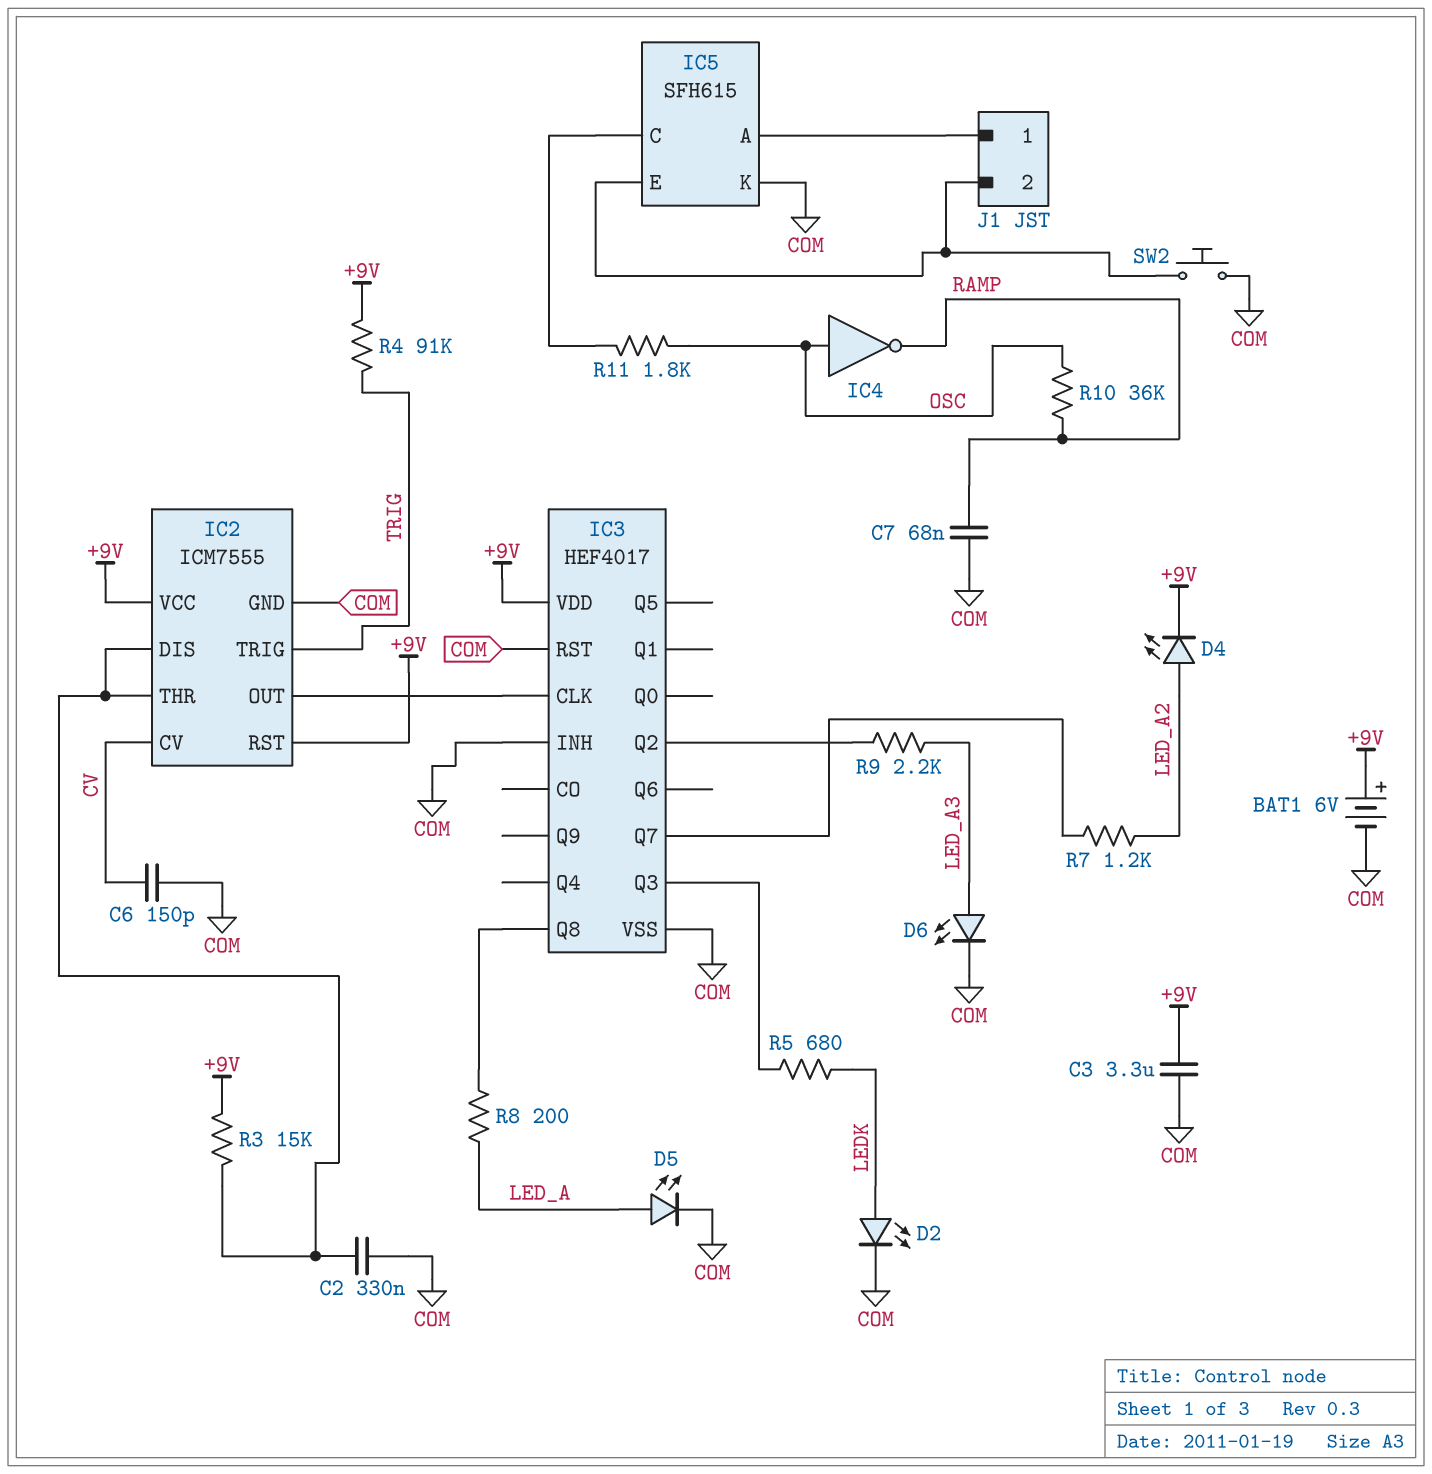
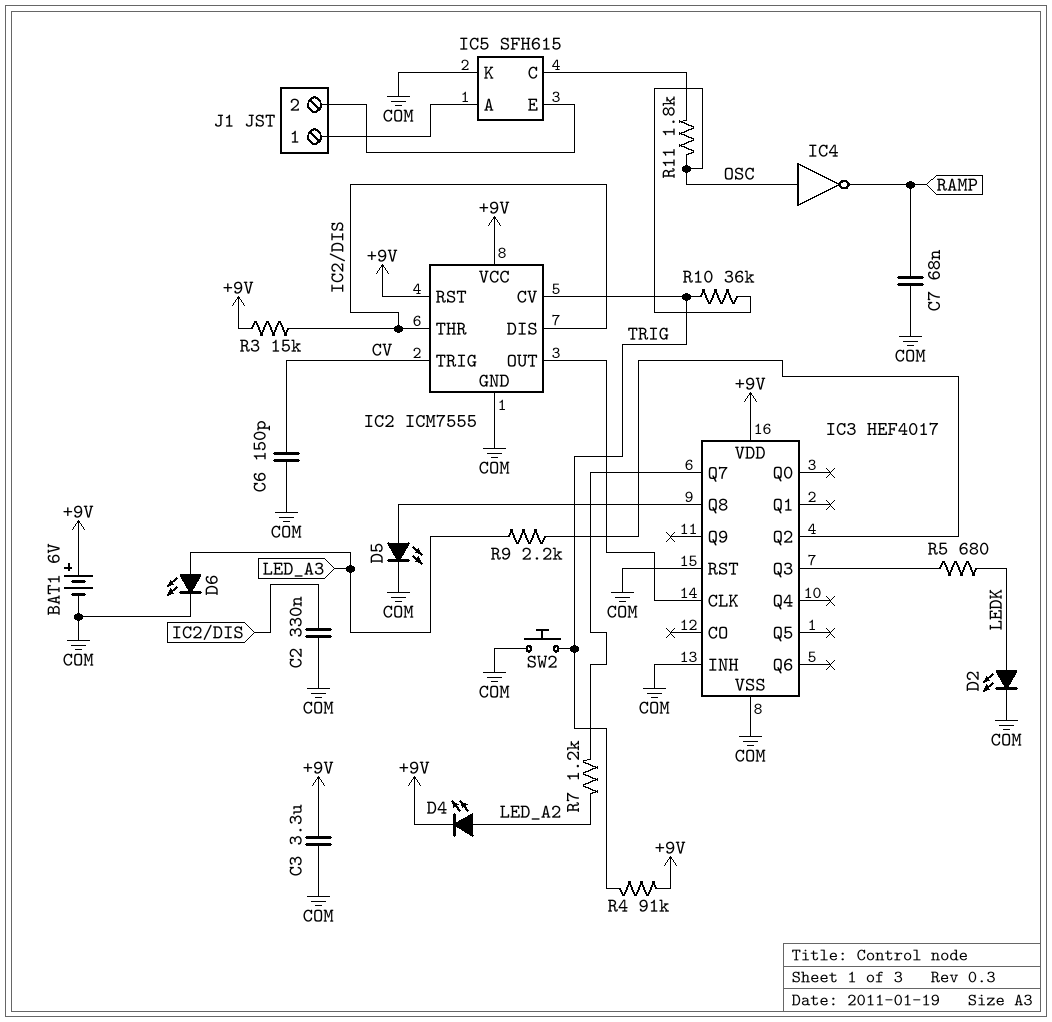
D5: LED (A LED_A, K COM) -> LED (A IC3/Q8, K COM)
IC2 pin CV: CV -> TRIG
IC2 pin TRIG: TRIG -> CV
R8: 200 (IC3/Q8, LED_A) -> none
R10: 36k (OSC, RAMP) -> 36k (OSC, TRIG)
SW2: button (COM, IC5/E) -> button (COM, TRIG)

